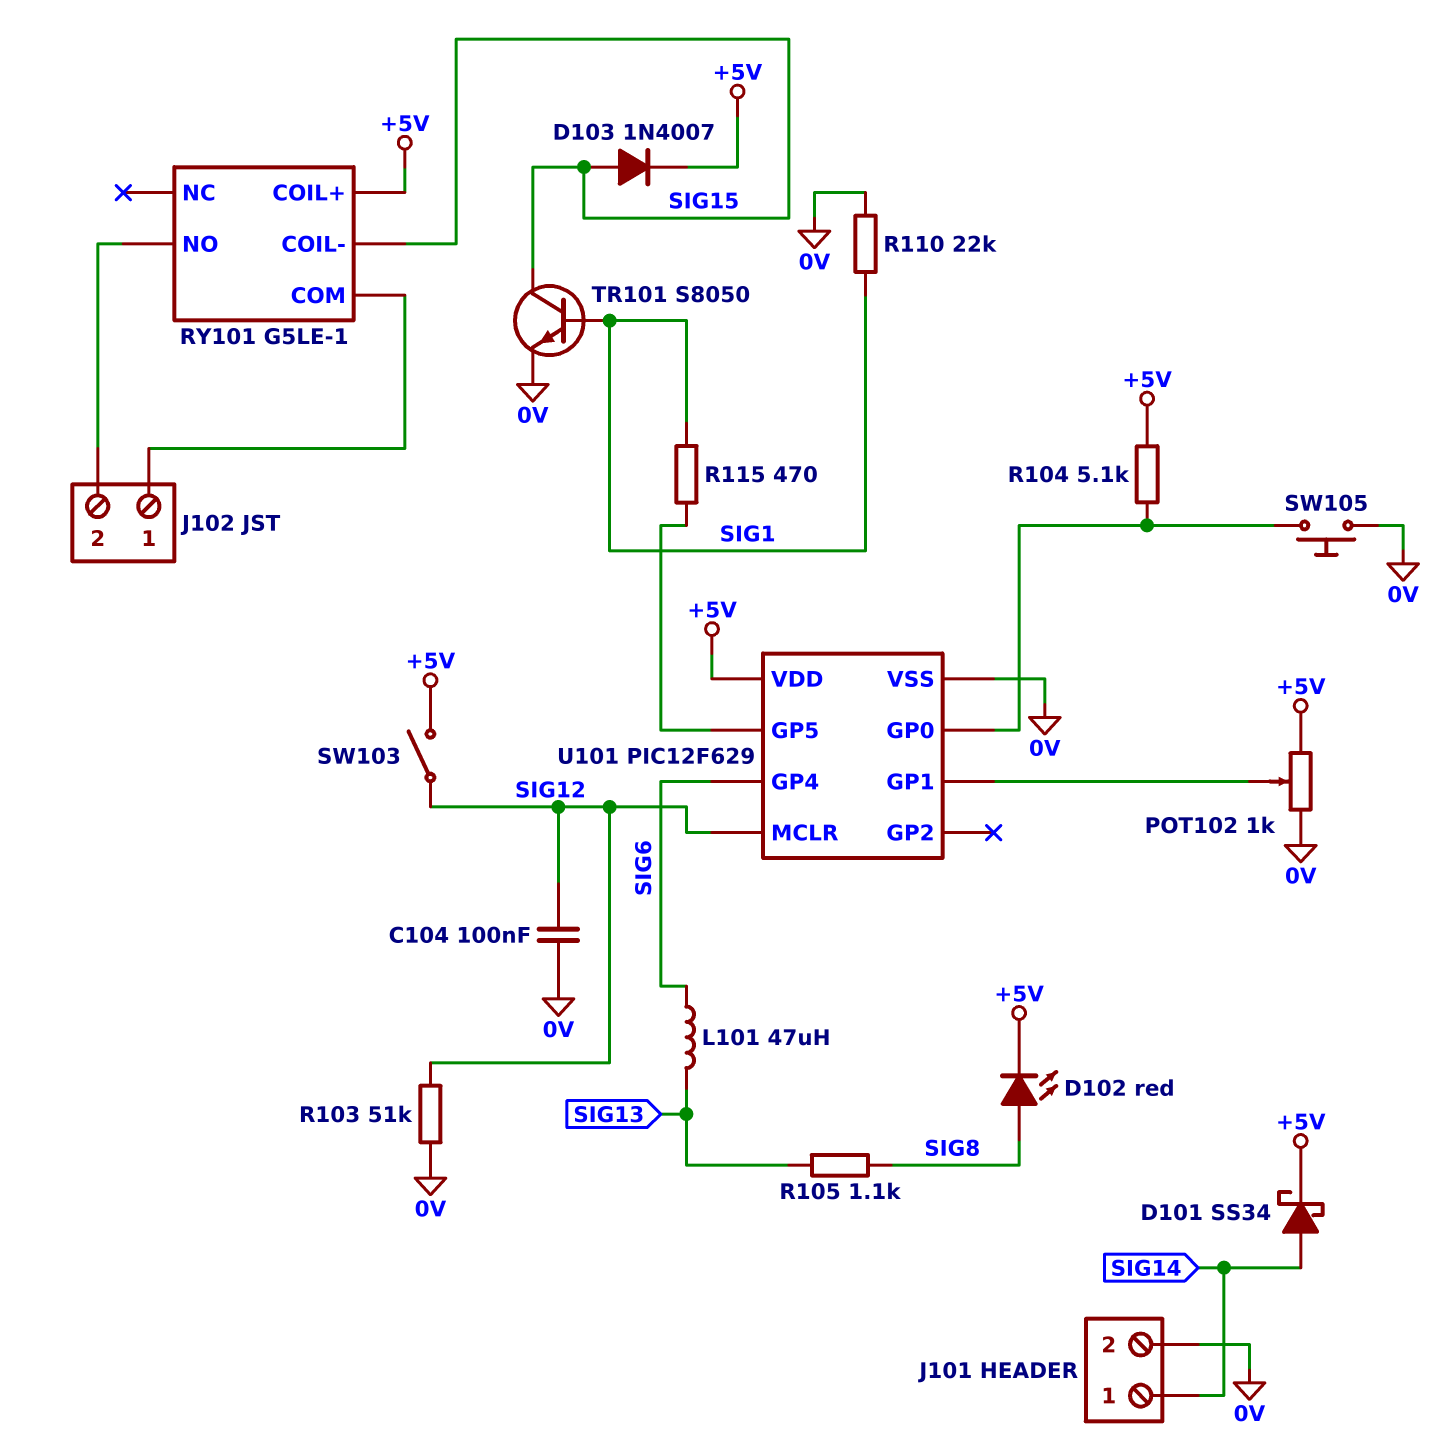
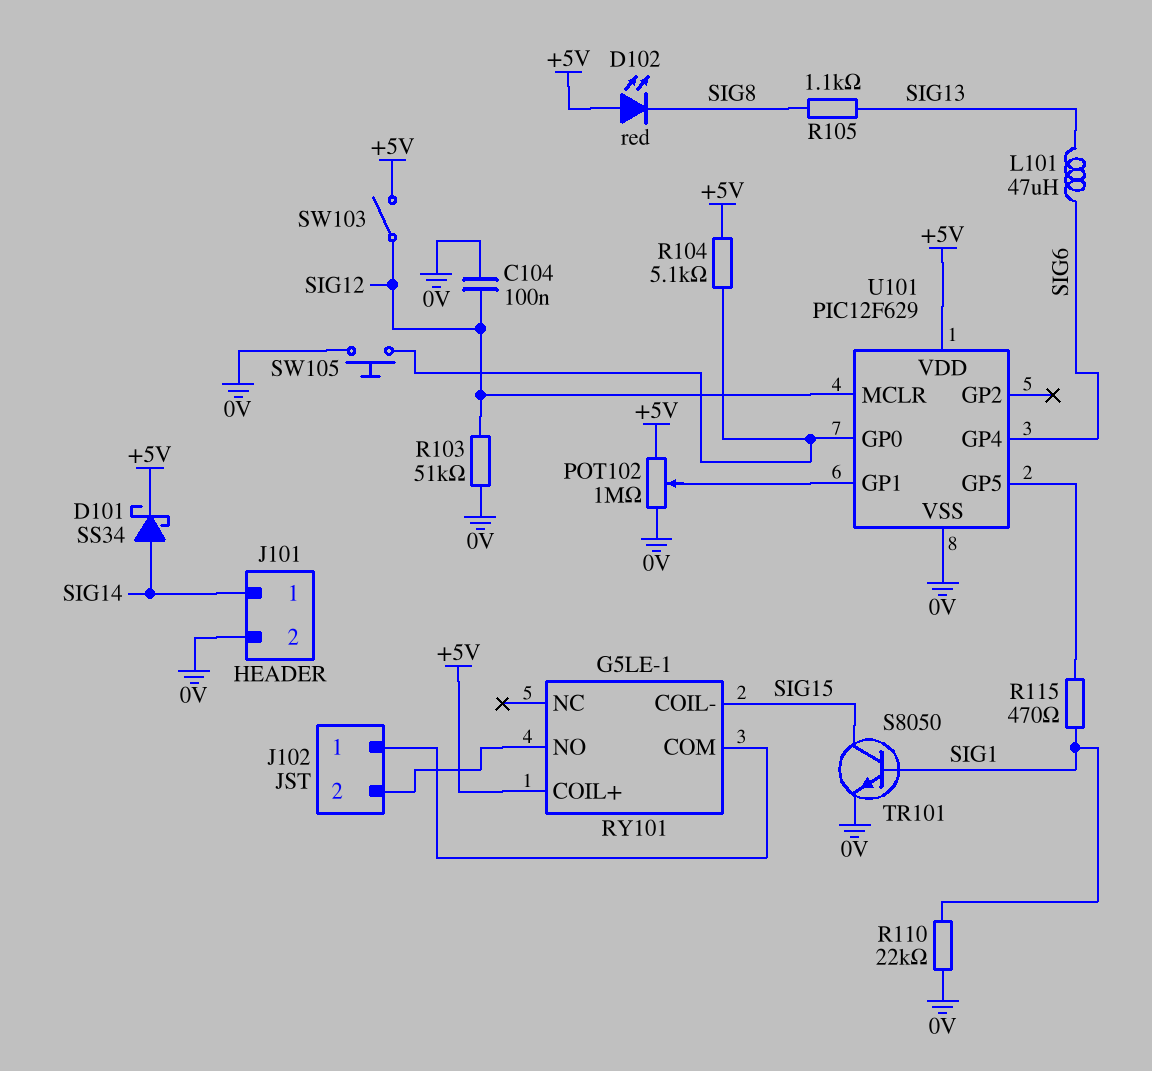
D102: LED red (A SIG8, K +5V) -> LED red (A +5V, K SIG8)
D103: diode 1N4007 (A SIG15, K +5V) -> none
POT102: 1k (+5V, 0V, wiper U101/GP1) -> 1M (+5V, 0V, wiper U101/GP1)

